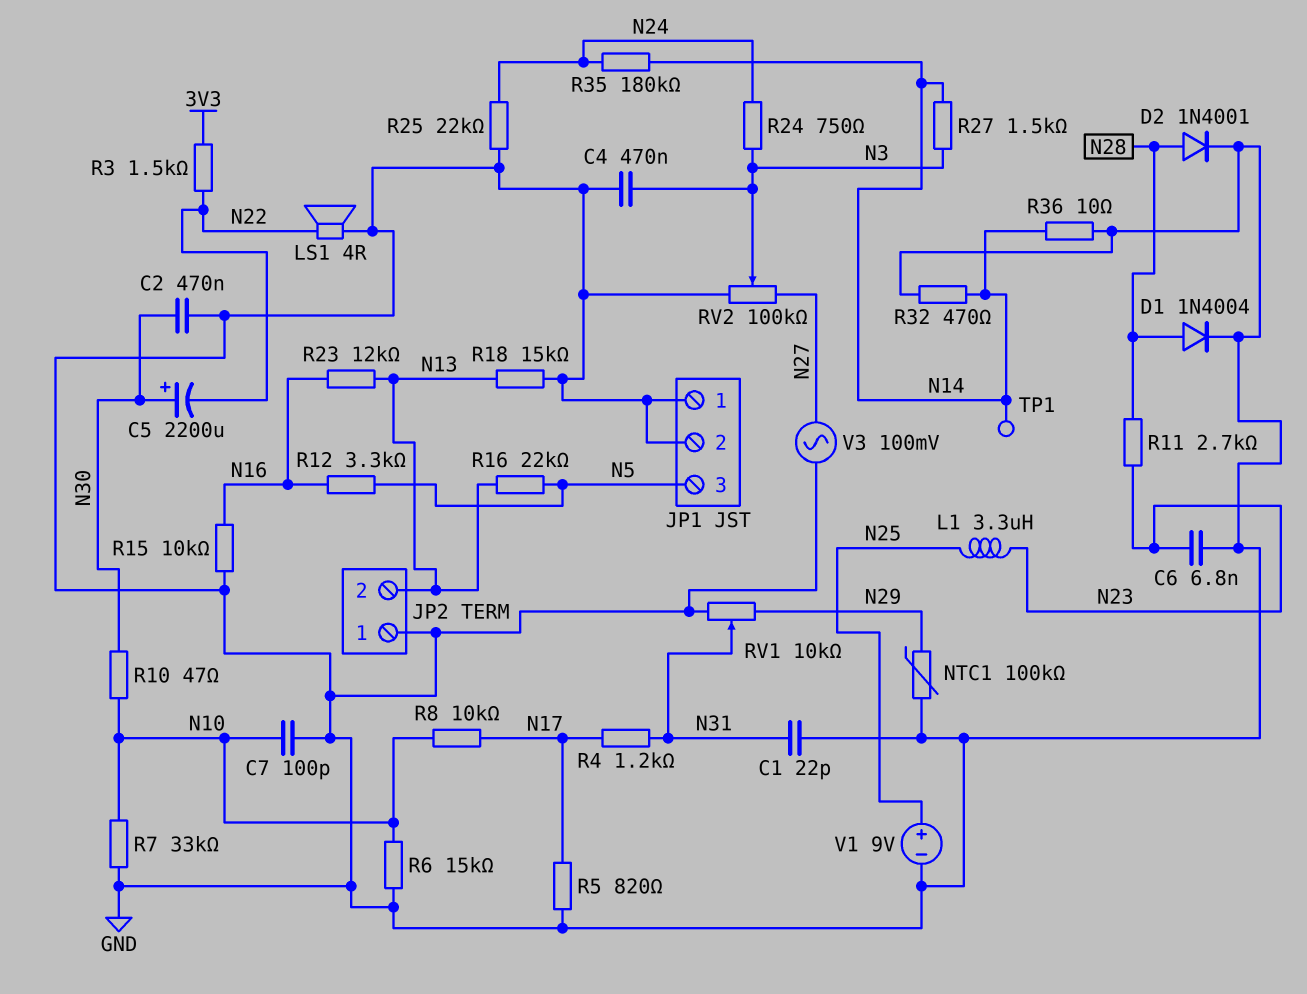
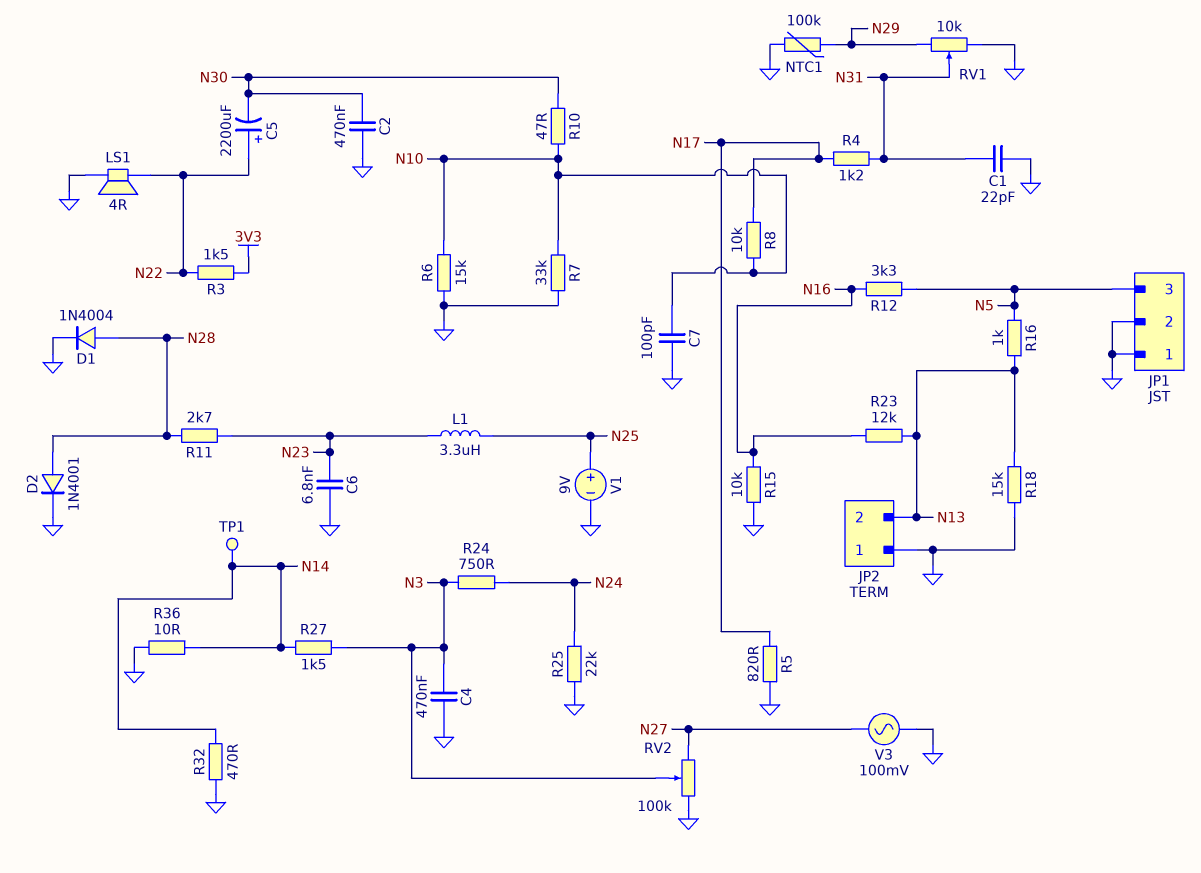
C5: 2200uF (plus N30, minus N22) -> 2200uF (plus N22, minus N30)
R16: 22k (N5, N13) -> 1k (N5, N13)
R35: 180k (N14, N24) -> none

